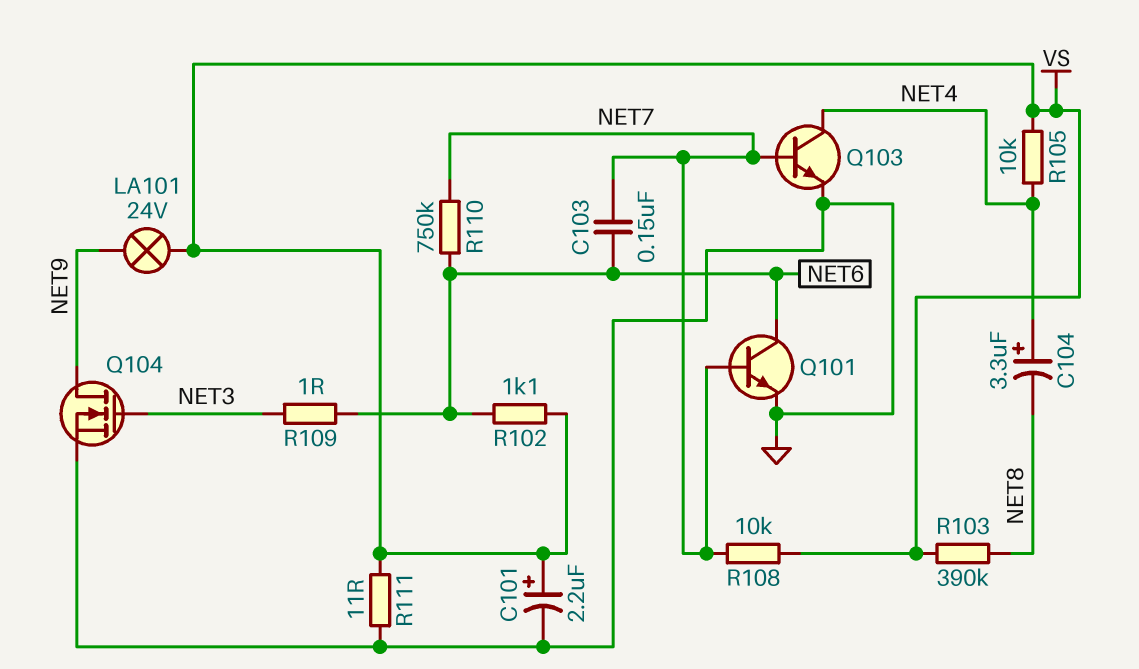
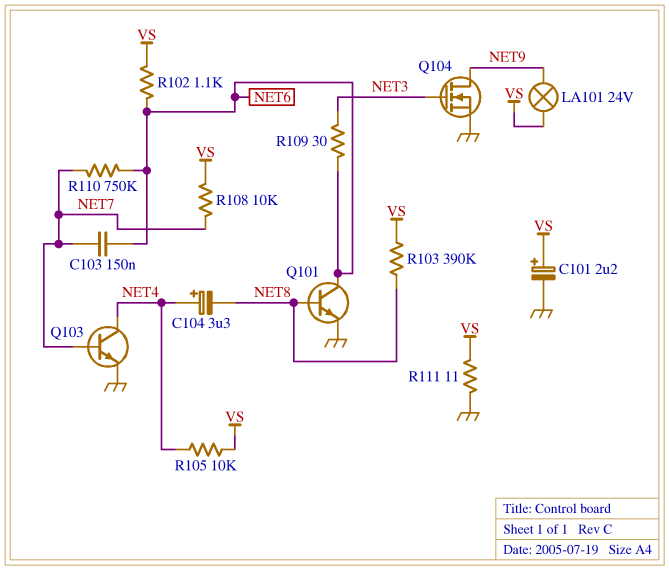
Q101: NPN (B NET7, C NET6, E GND) -> NPN (B NET8, C NET6, E GND)
R109: 1 (NET3, NET6) -> 30 (NET3, NET6)

